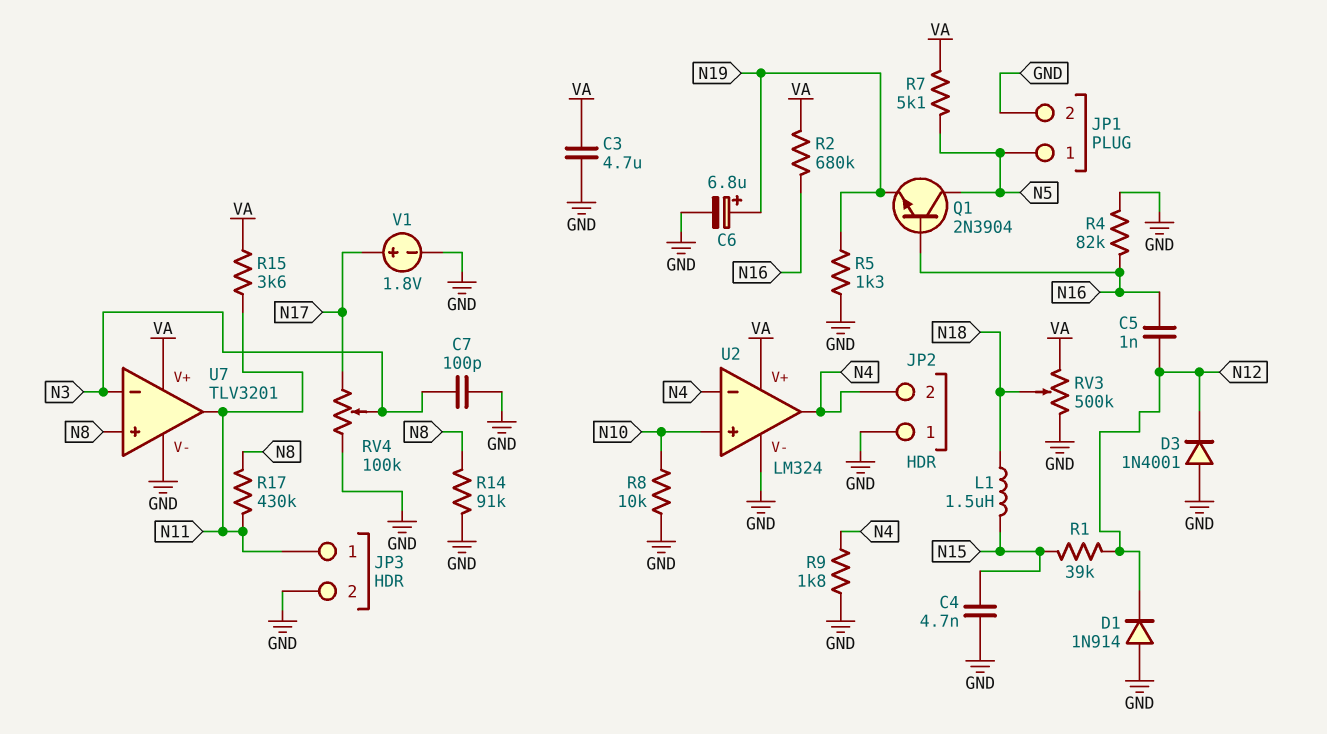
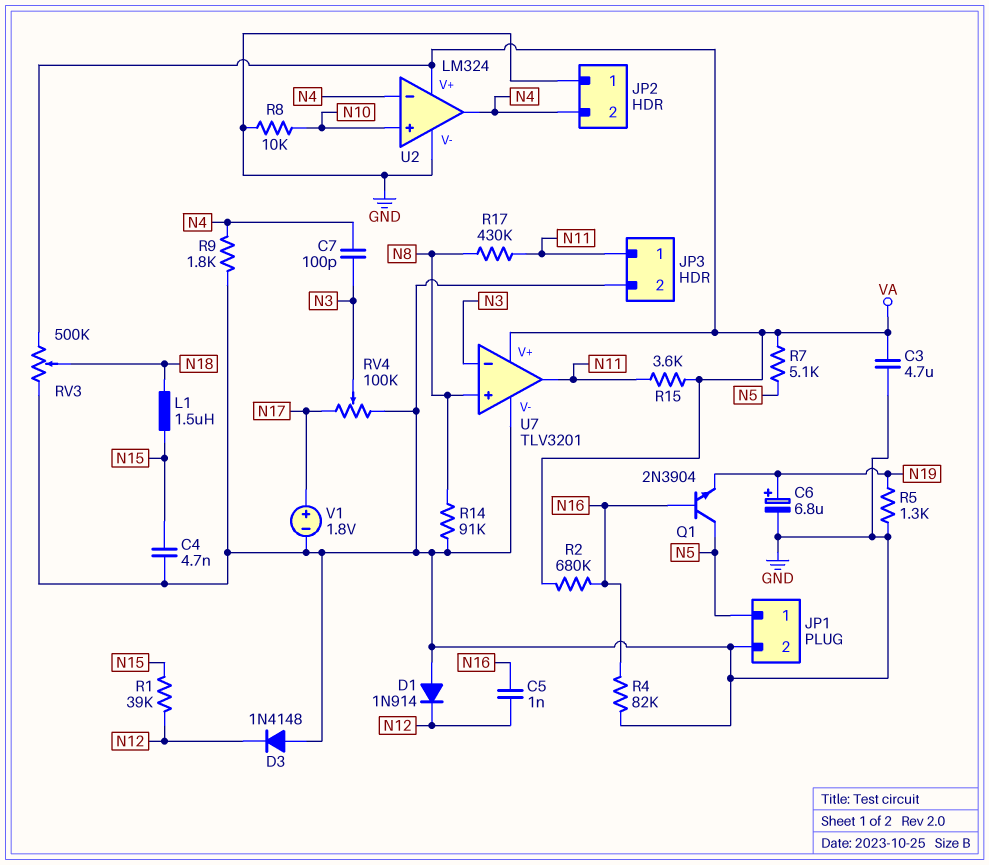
C7: 100pF (GND, N3) -> 100pF (N3, N4)
D3: diode 1N4001 (A GND, K N12) -> diode 1N4148 (A GND, K N12)

